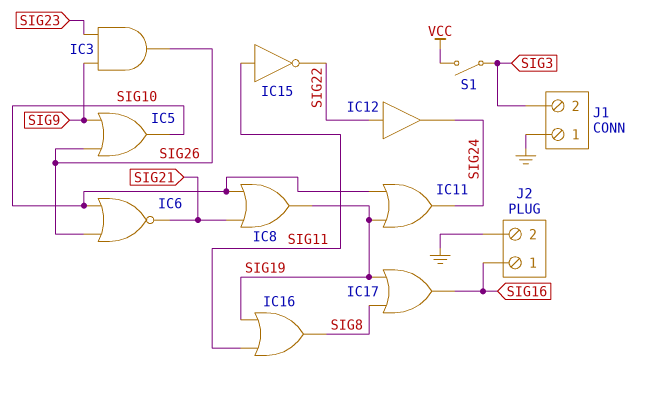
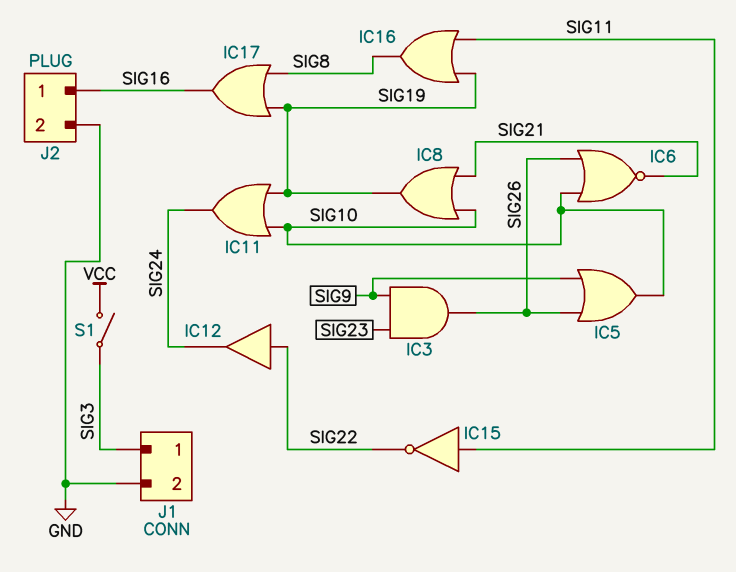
J1 pin 1: GND -> SIG3
J1 pin 2: SIG3 -> GND

